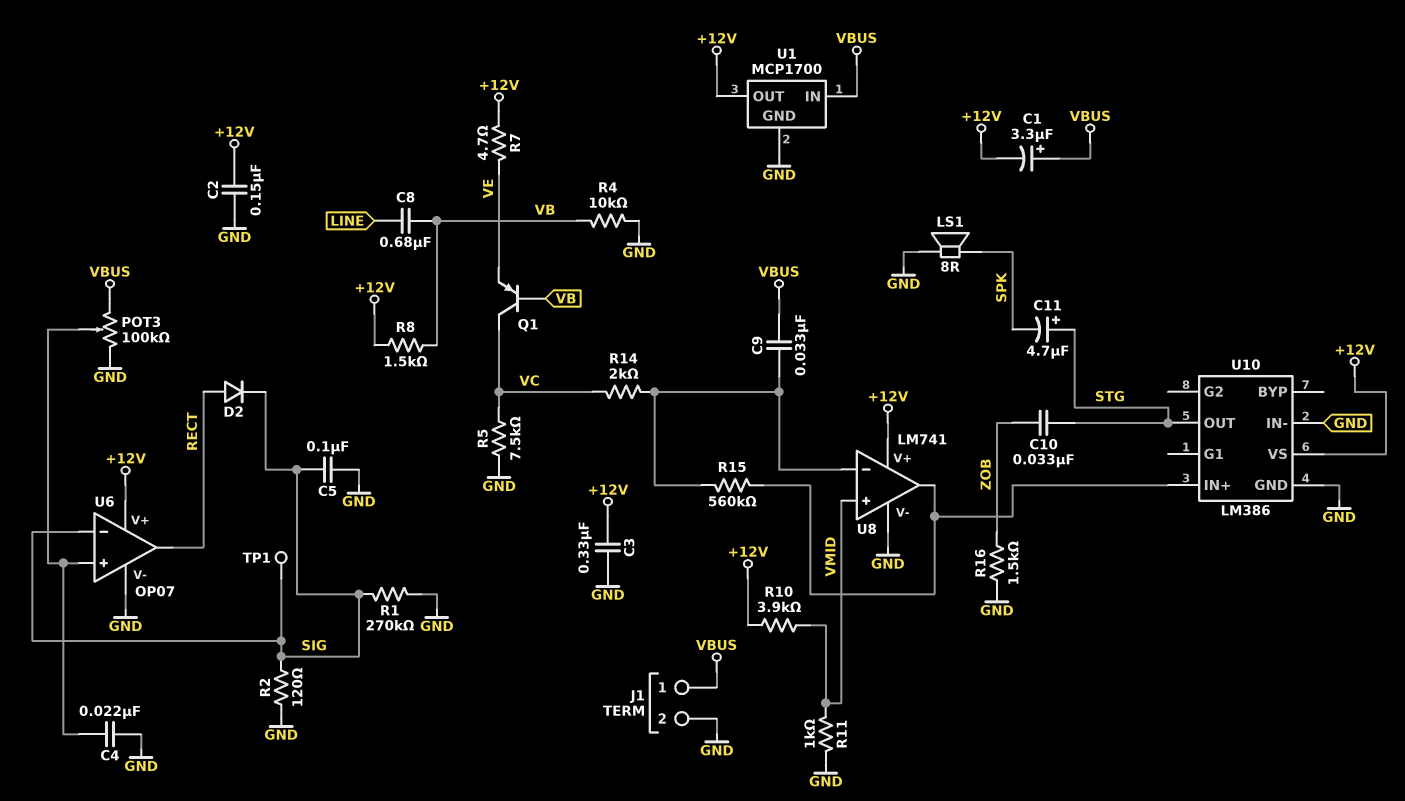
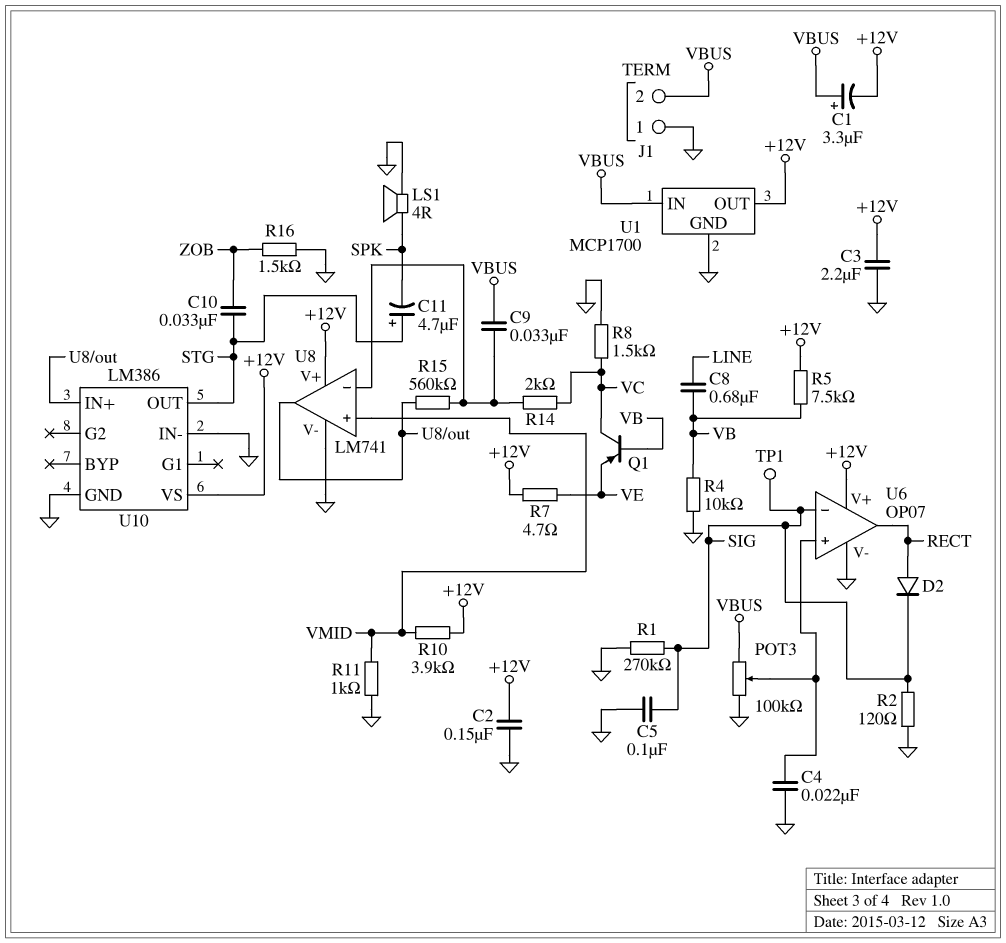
C3: 330nF (+12V, GND) -> 2.2uF (+12V, GND)
J1 pin 1: VBUS -> GND
J1 pin 2: GND -> VBUS
LS1: speaker 8R (GND, SPK) -> speaker 4R (GND, SPK)
R5: 7.5k (GND, VC) -> 7.5k (+12V, VB)
R8: 1.5k (+12V, VB) -> 1.5k (GND, VC)

